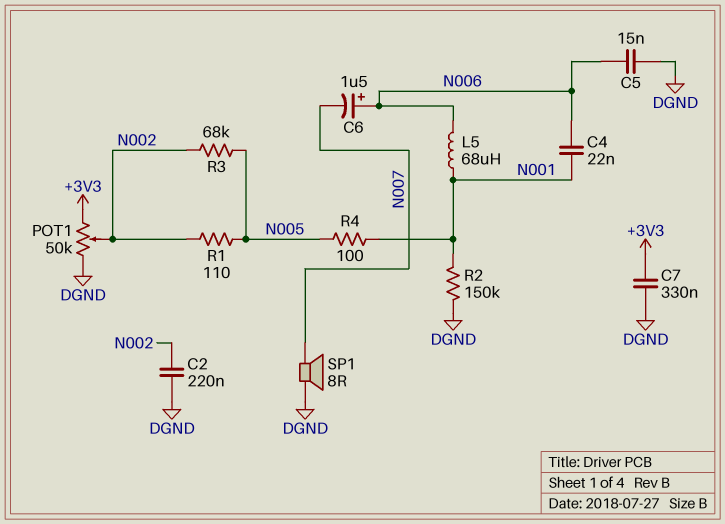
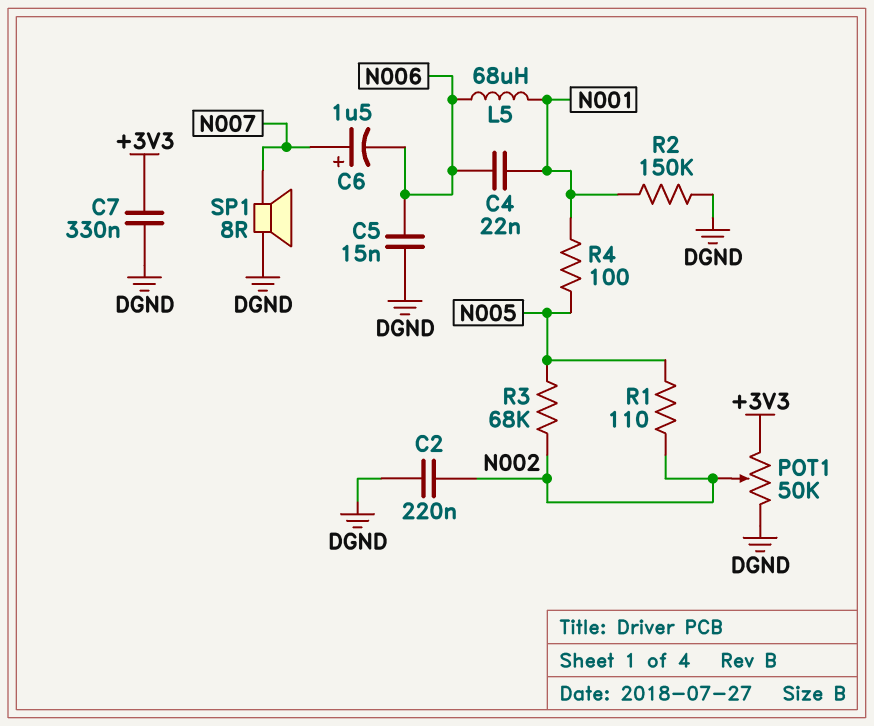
C6: 1.5uF (plus N006, minus N007) -> 1.5uF (plus N007, minus N006)

